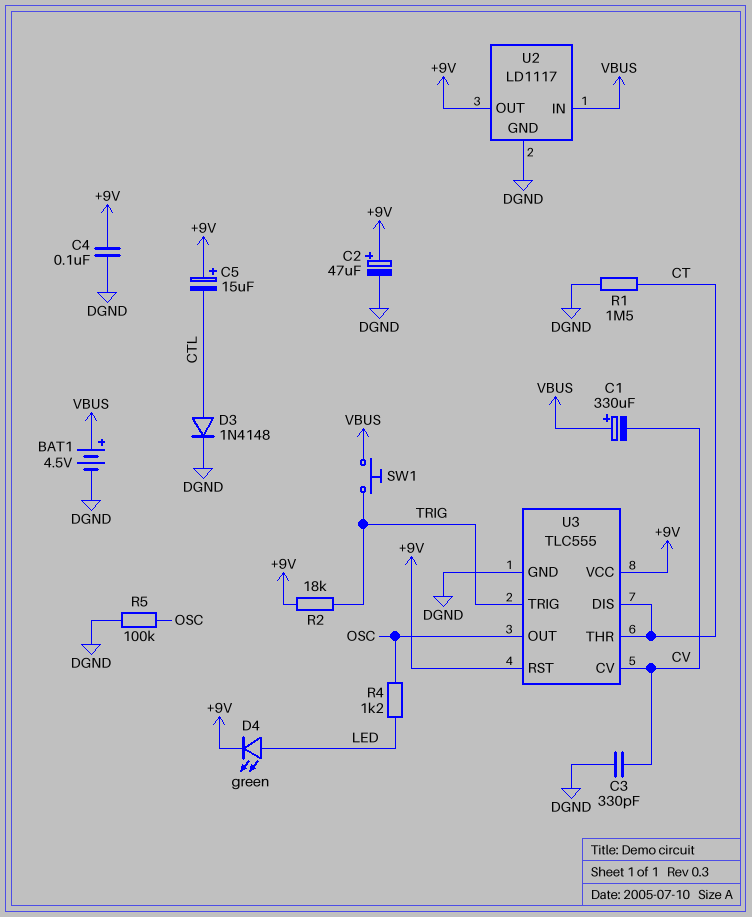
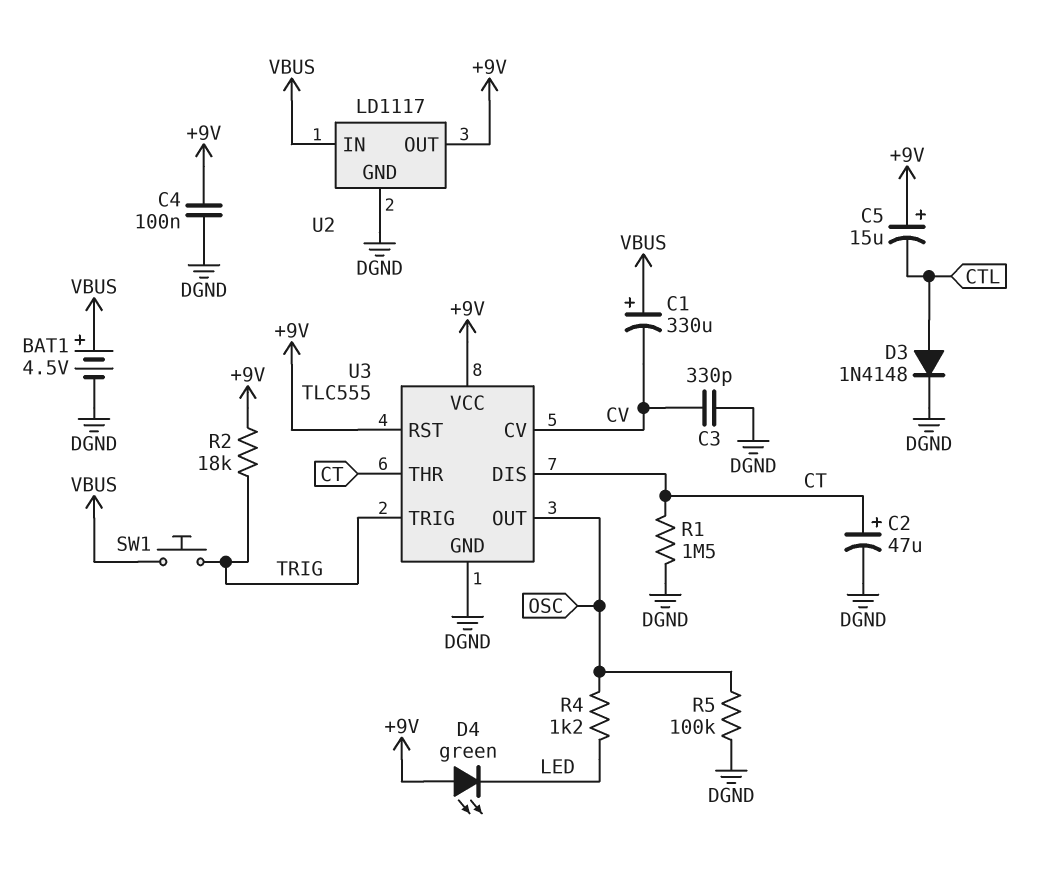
C2: 47uF (plus +9V, minus DGND) -> 47uF (plus CT, minus DGND)
D4: LED green (A LED, K +9V) -> LED green (A +9V, K LED)

